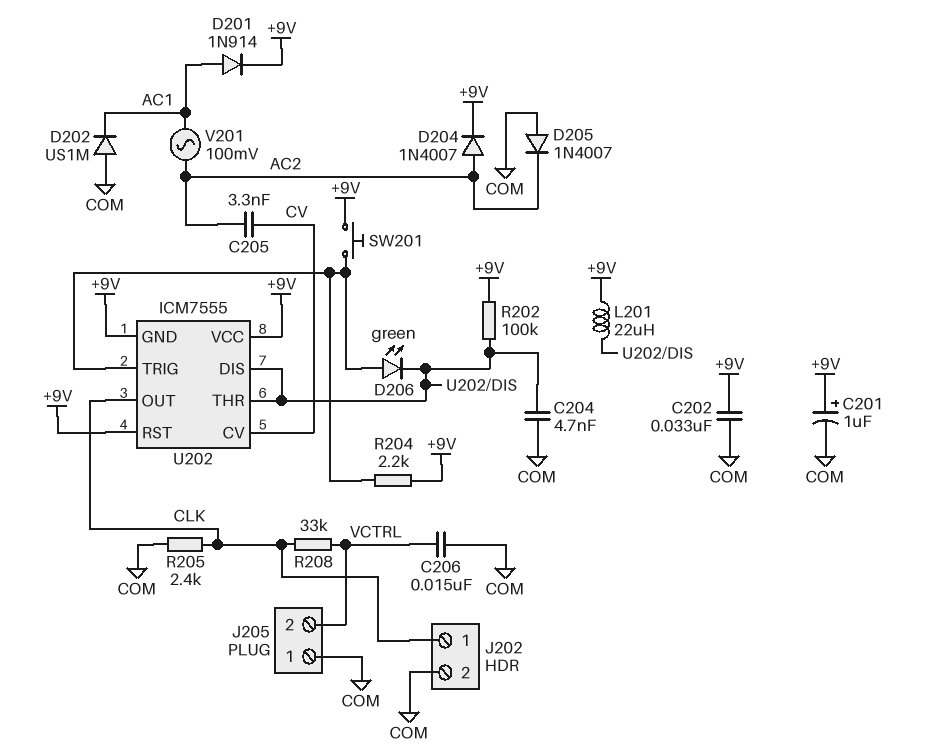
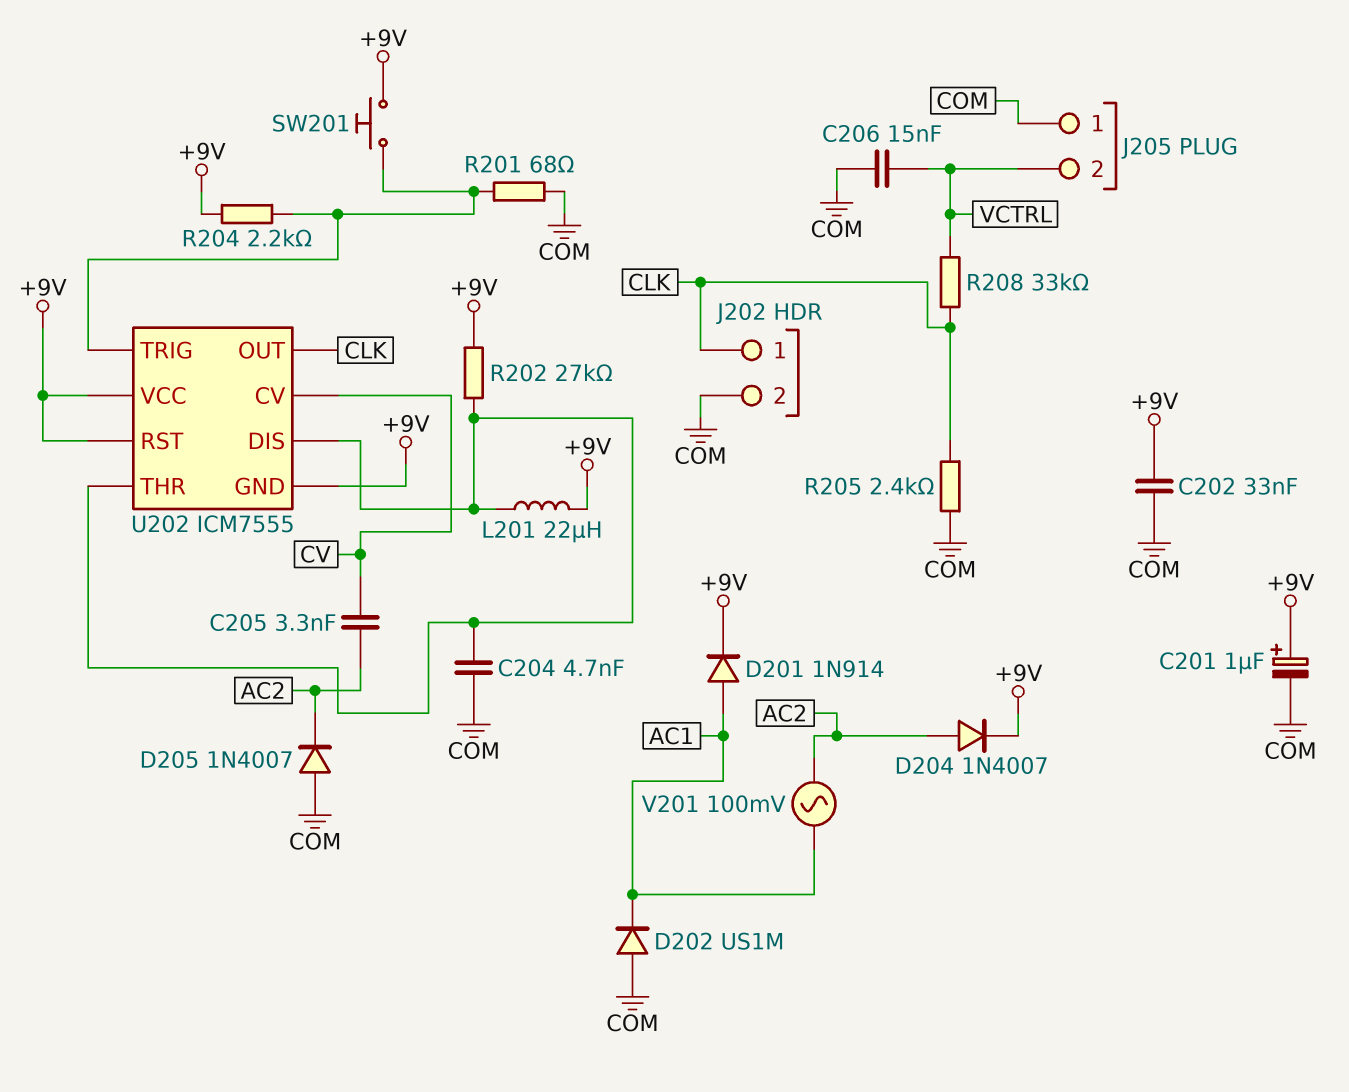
D206: LED green (A U202/TRIG, K U202/DIS) -> none
R201: none -> 68 (COM, U202/TRIG)
R202: 100k (+9V, U202/DIS) -> 27k (+9V, U202/DIS)

